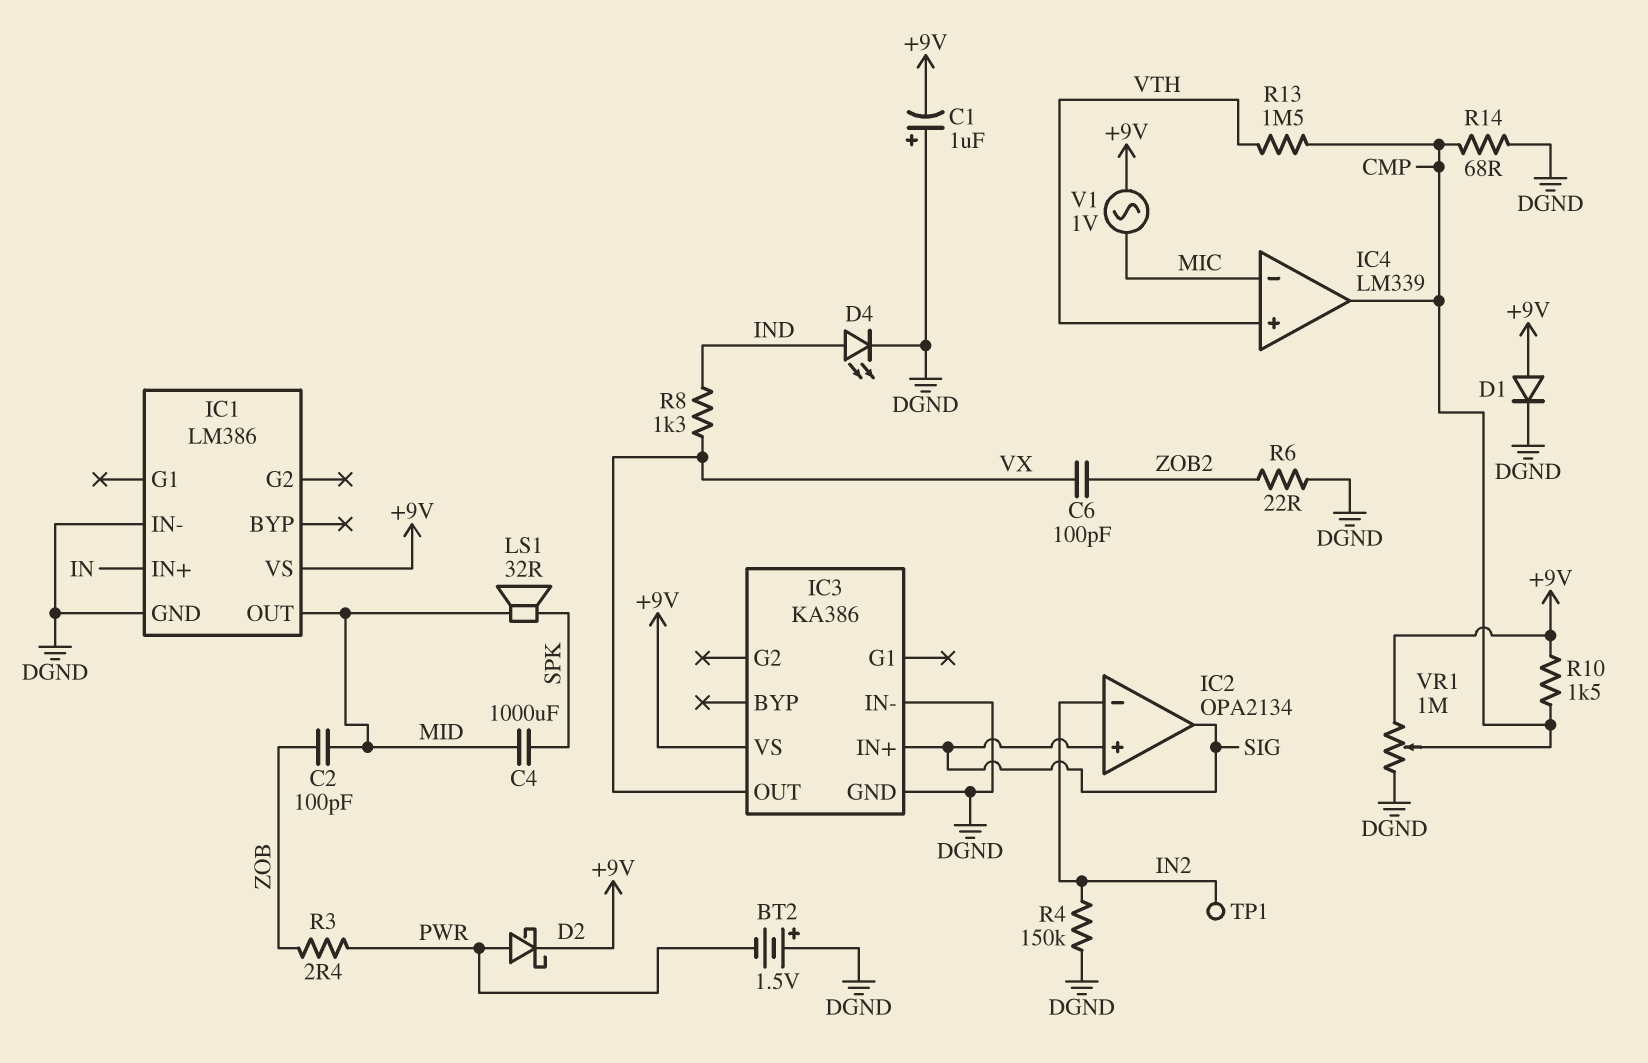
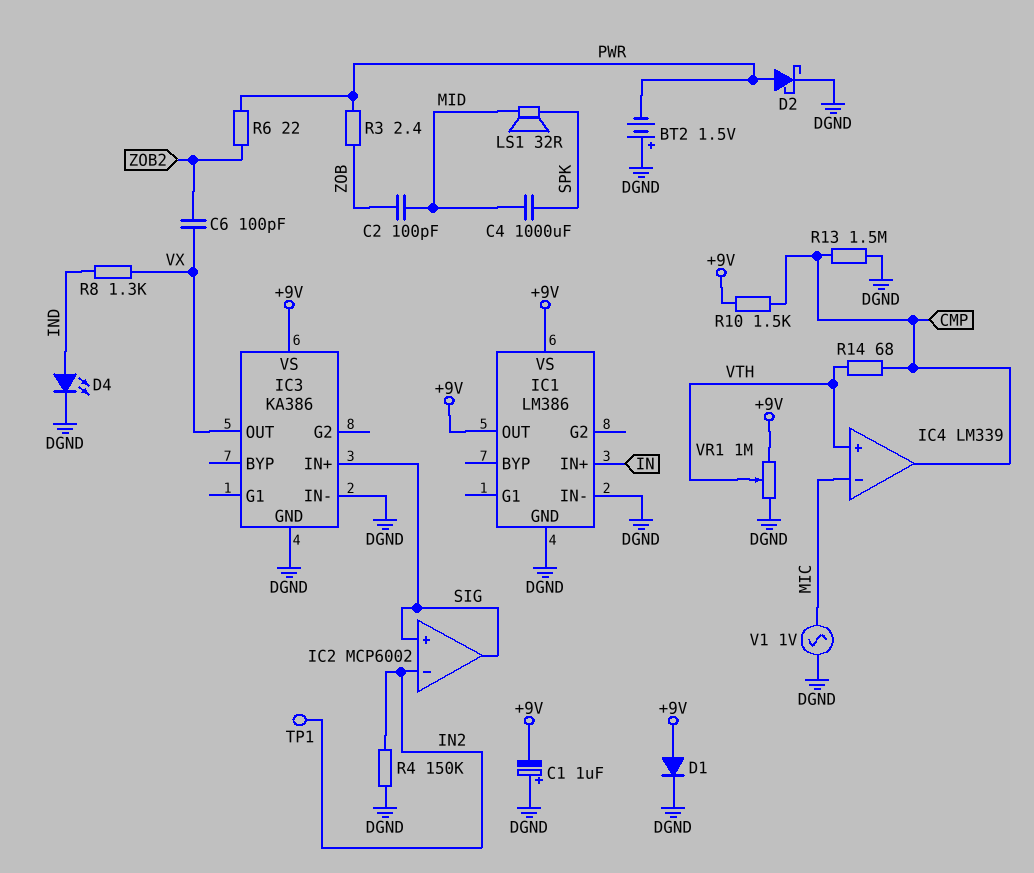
D2: schottky (A PWR, K +9V) -> schottky (A PWR, K DGND)
IC1 pin OUT: MID -> +9V
IC2: OPA2134 -> MCP6002
R6: 22 (DGND, ZOB2) -> 22 (PWR, ZOB2)
R13: 1.5M (CMP, VTH) -> 1.5M (CMP, DGND)
R14: 68 (CMP, DGND) -> 68 (CMP, VTH)
V1: AC 1V (+9V, MIC) -> AC 1V (DGND, MIC)
VR1: 1M (+9V, DGND, wiper CMP) -> 1M (+9V, DGND, wiper VTH)

